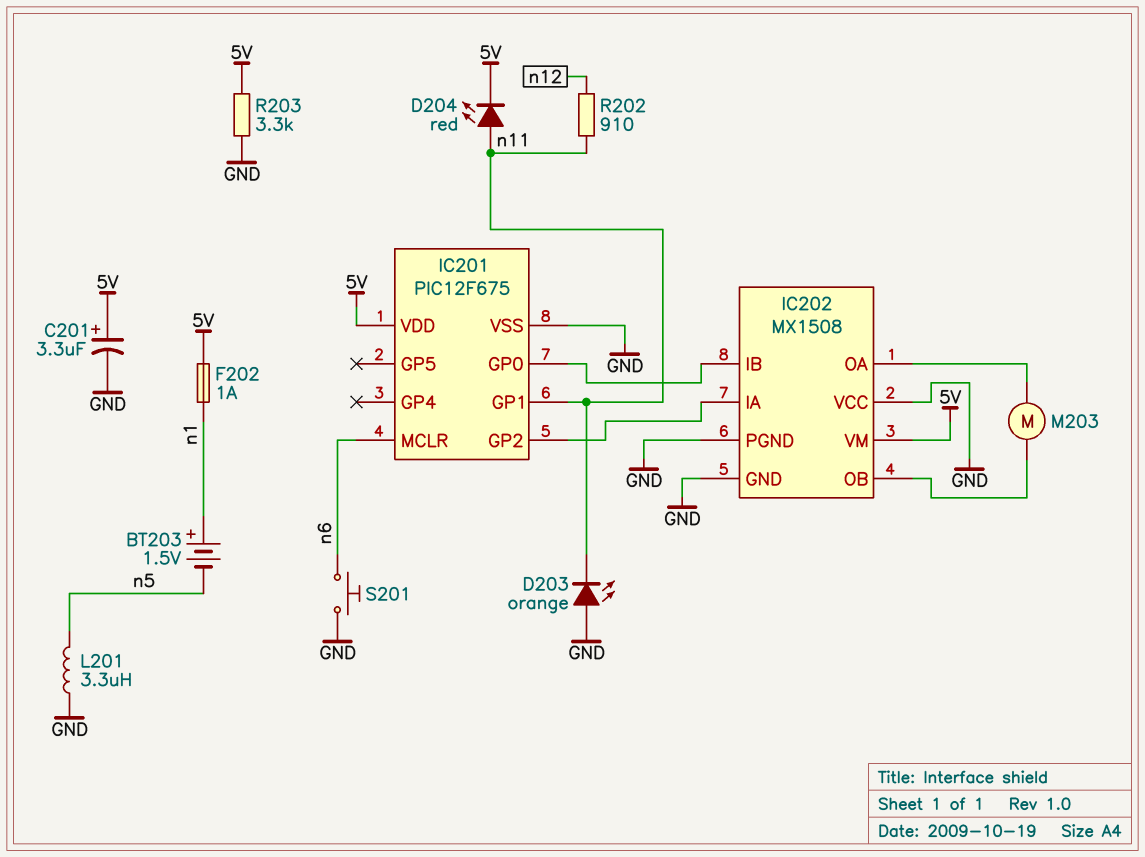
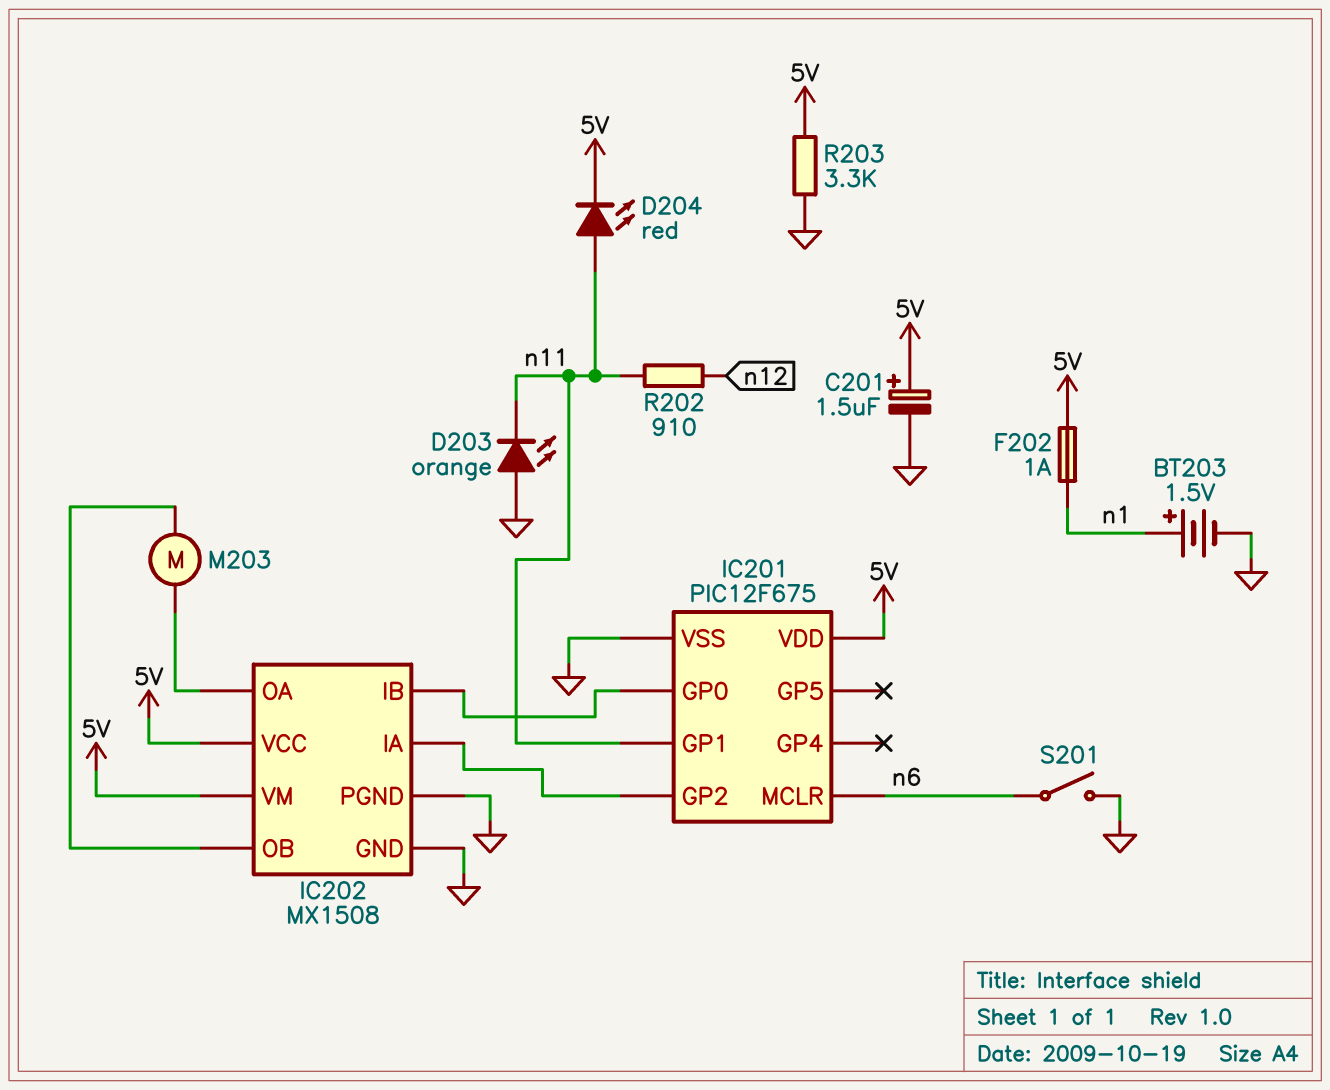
BT203: 1.5V (plus n1, minus n5) -> 1.5V (plus n1, minus GND)
C201: 3.3uF (plus 5V, minus GND) -> 1.5uF (plus 5V, minus GND)
IC202 pin VCC: GND -> 5V
L201: 3.3uH (GND, n5) -> none
S201: button (GND, n6) -> switch (GND, n6)

